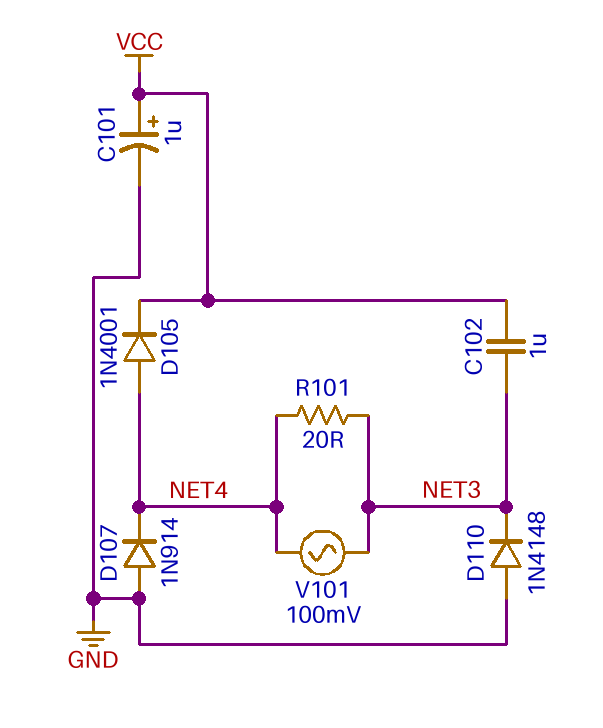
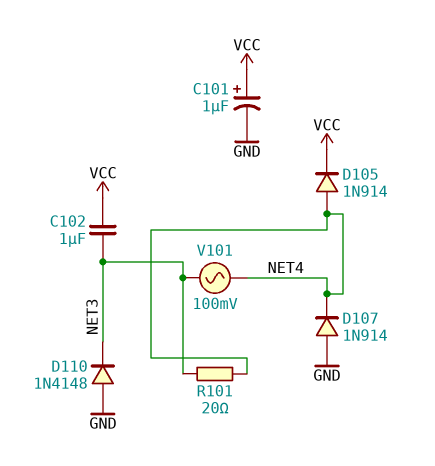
D105: diode 1N4001 (A NET4, K VCC) -> diode 1N914 (A NET4, K VCC)

